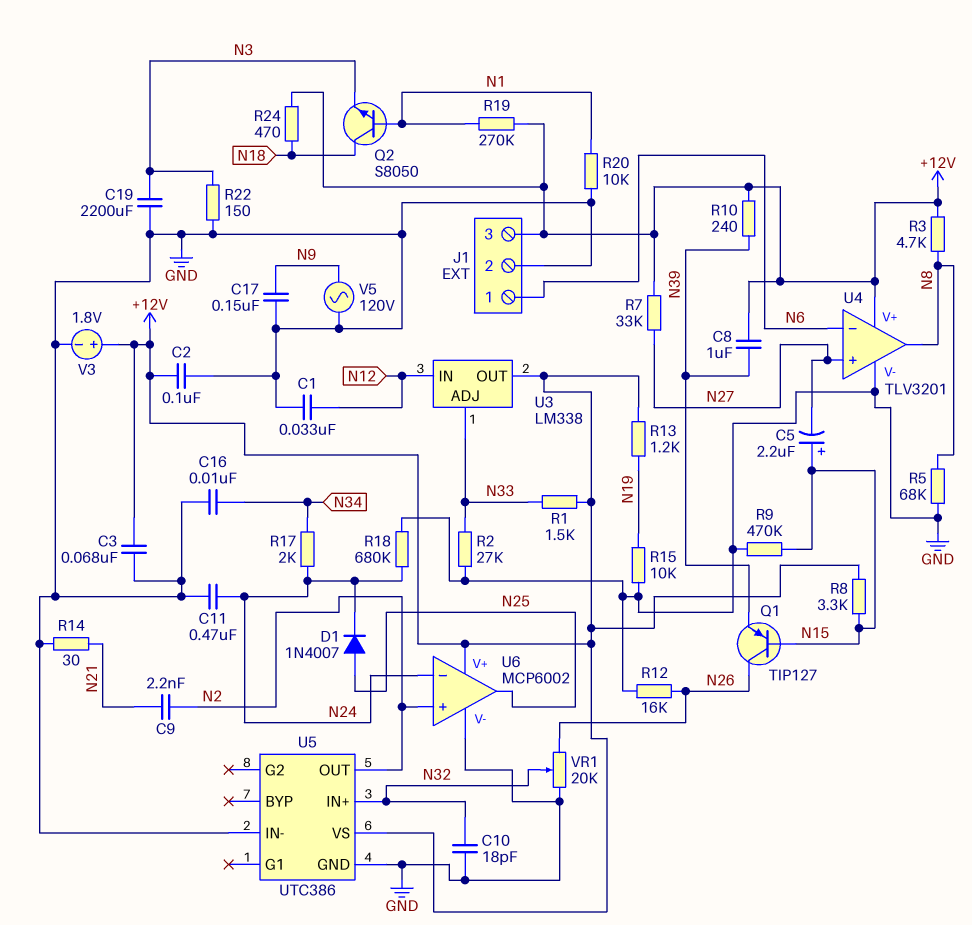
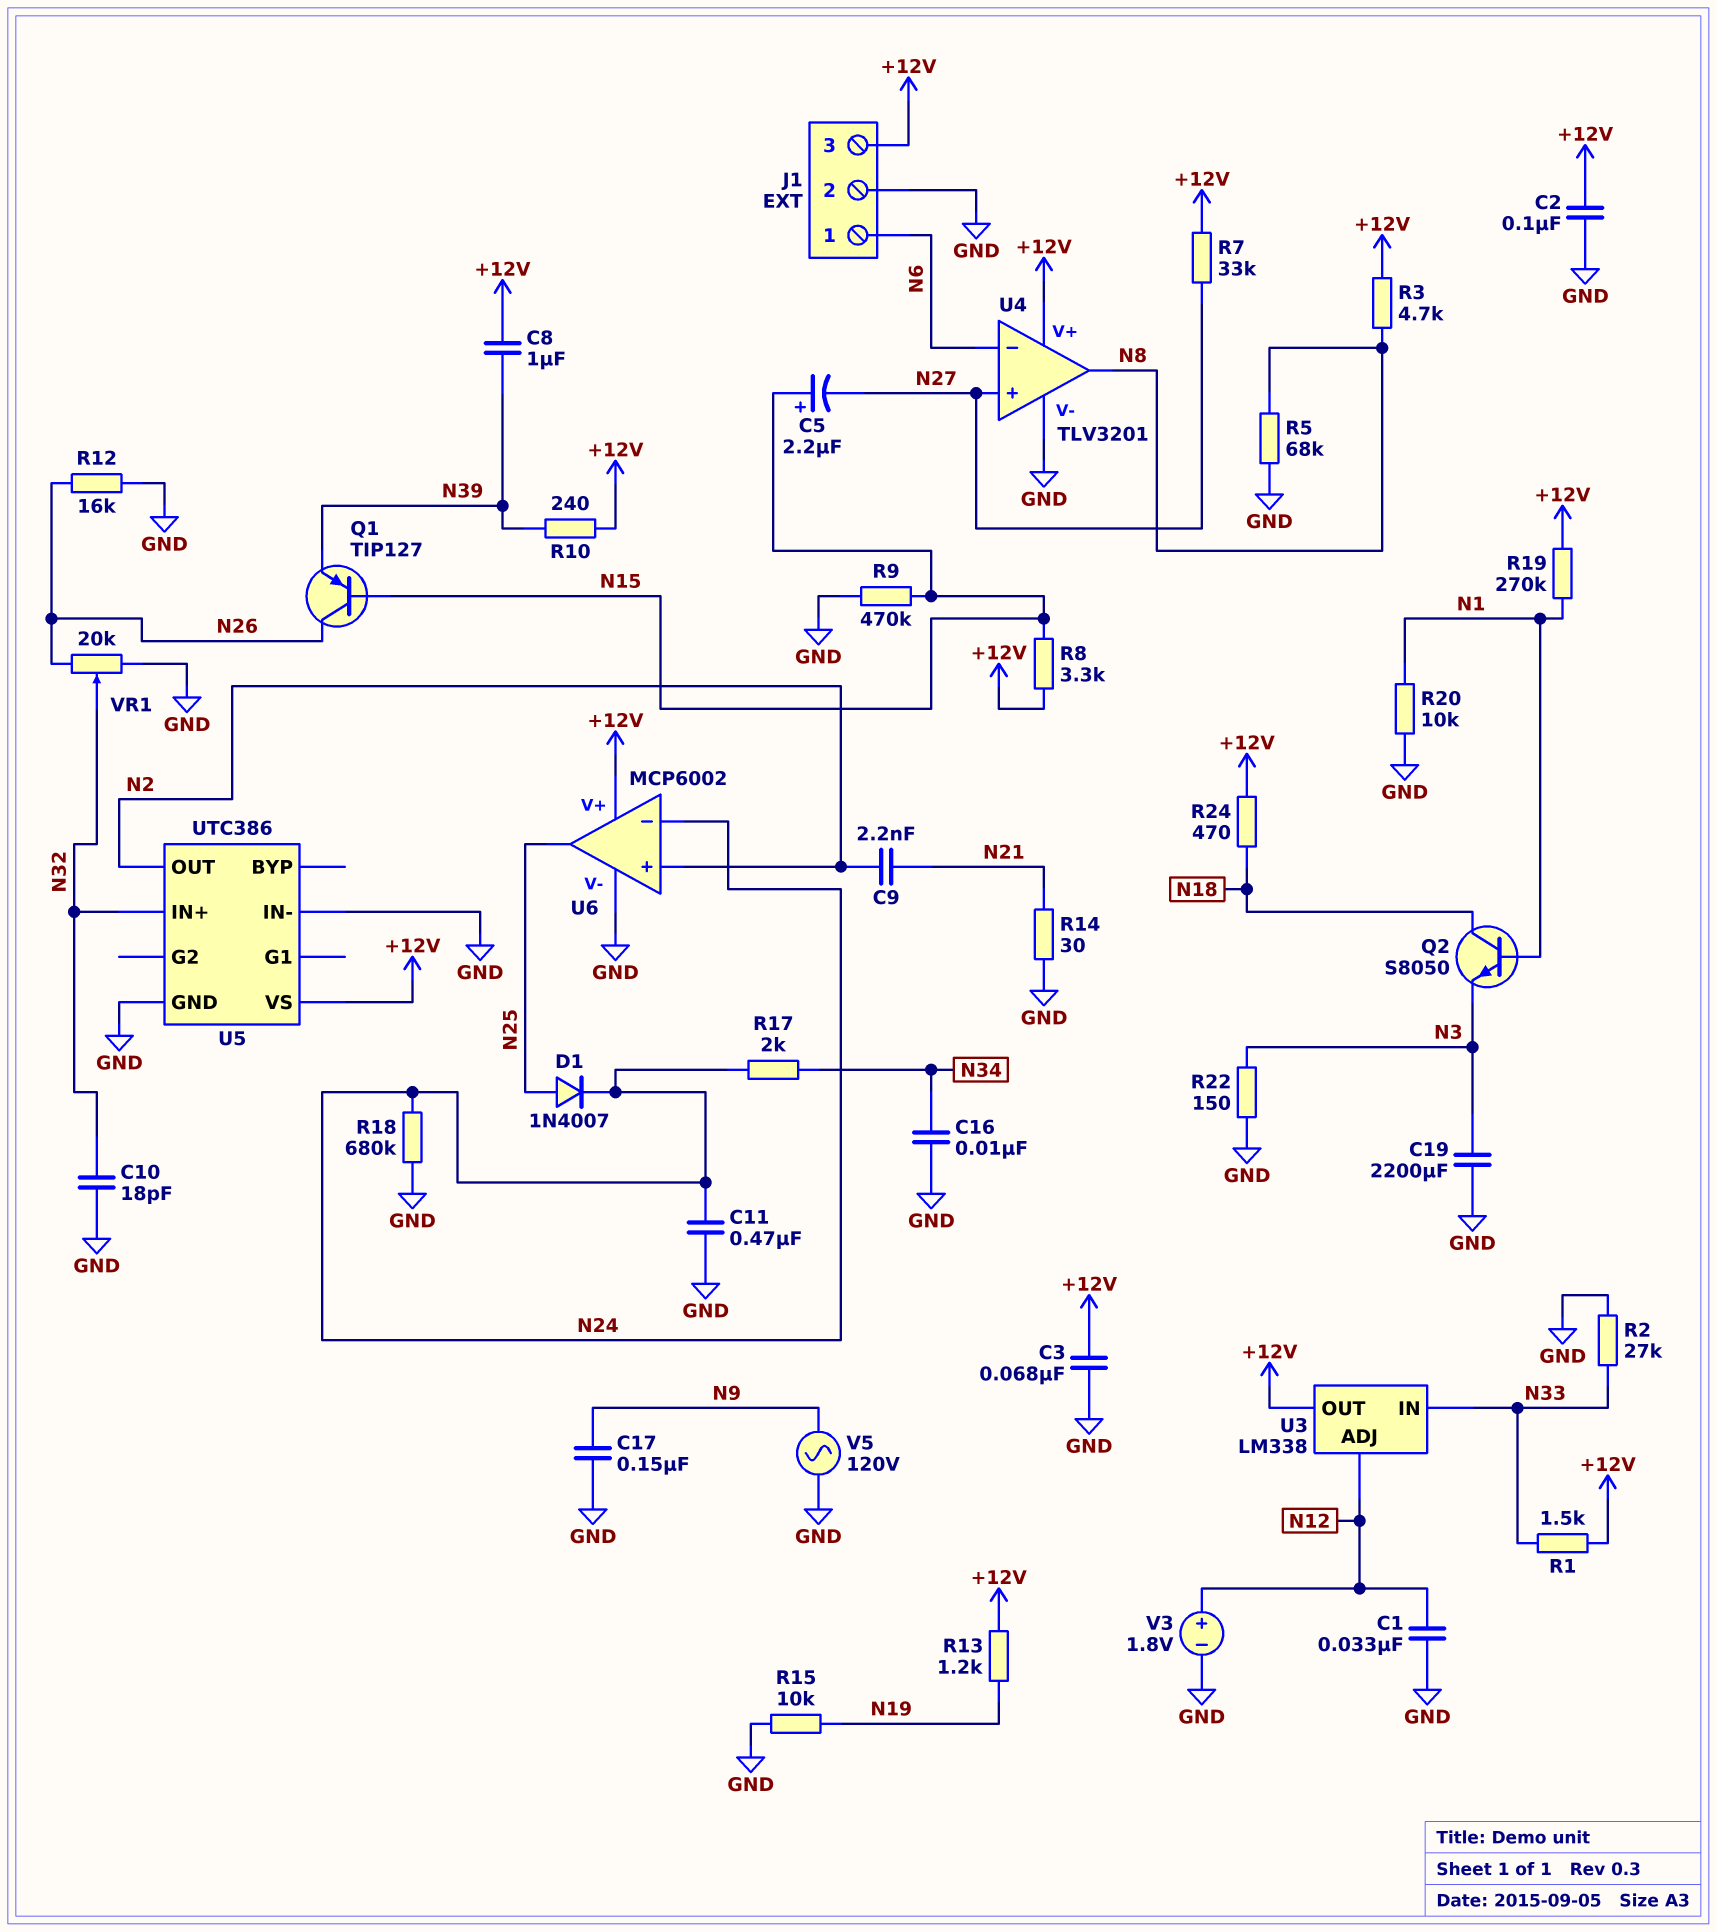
U3 pin ADJ: N33 -> N12
U3 pin IN: N12 -> N33
V3: 1.8V (plus +12V, minus GND) -> 1.8V (plus N12, minus GND)

